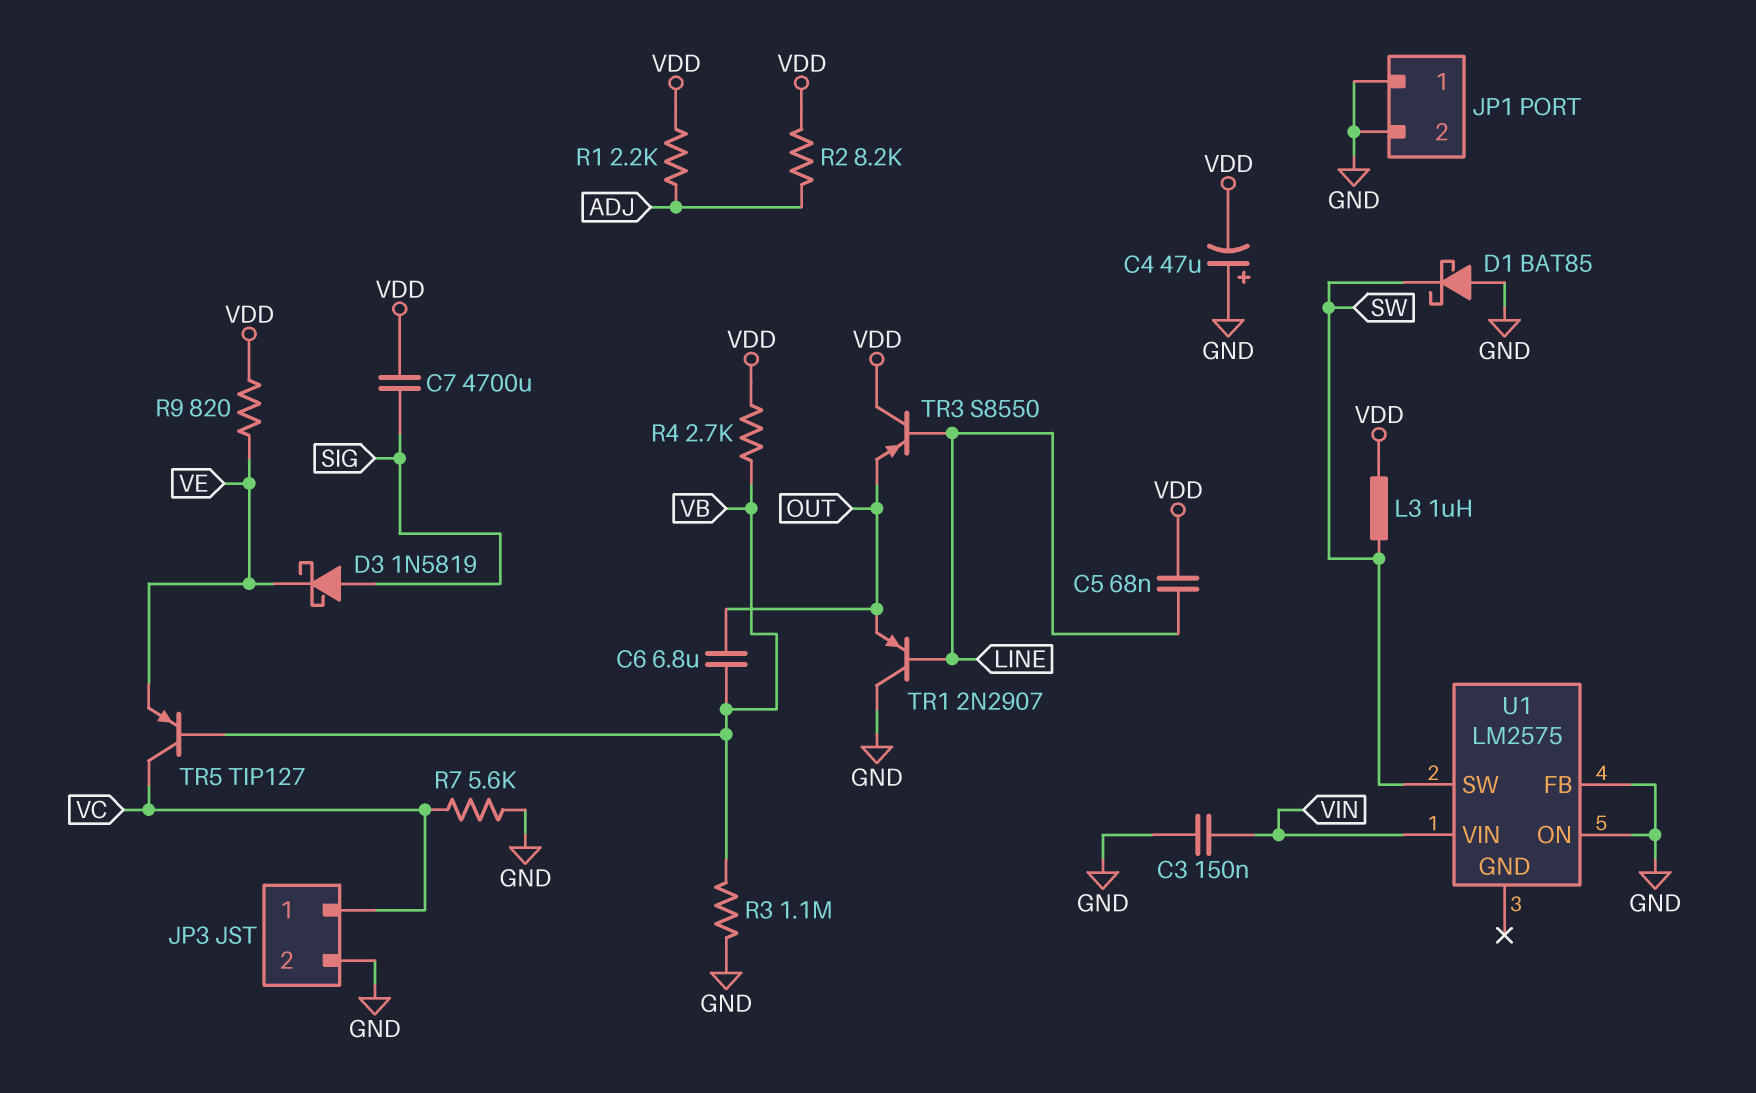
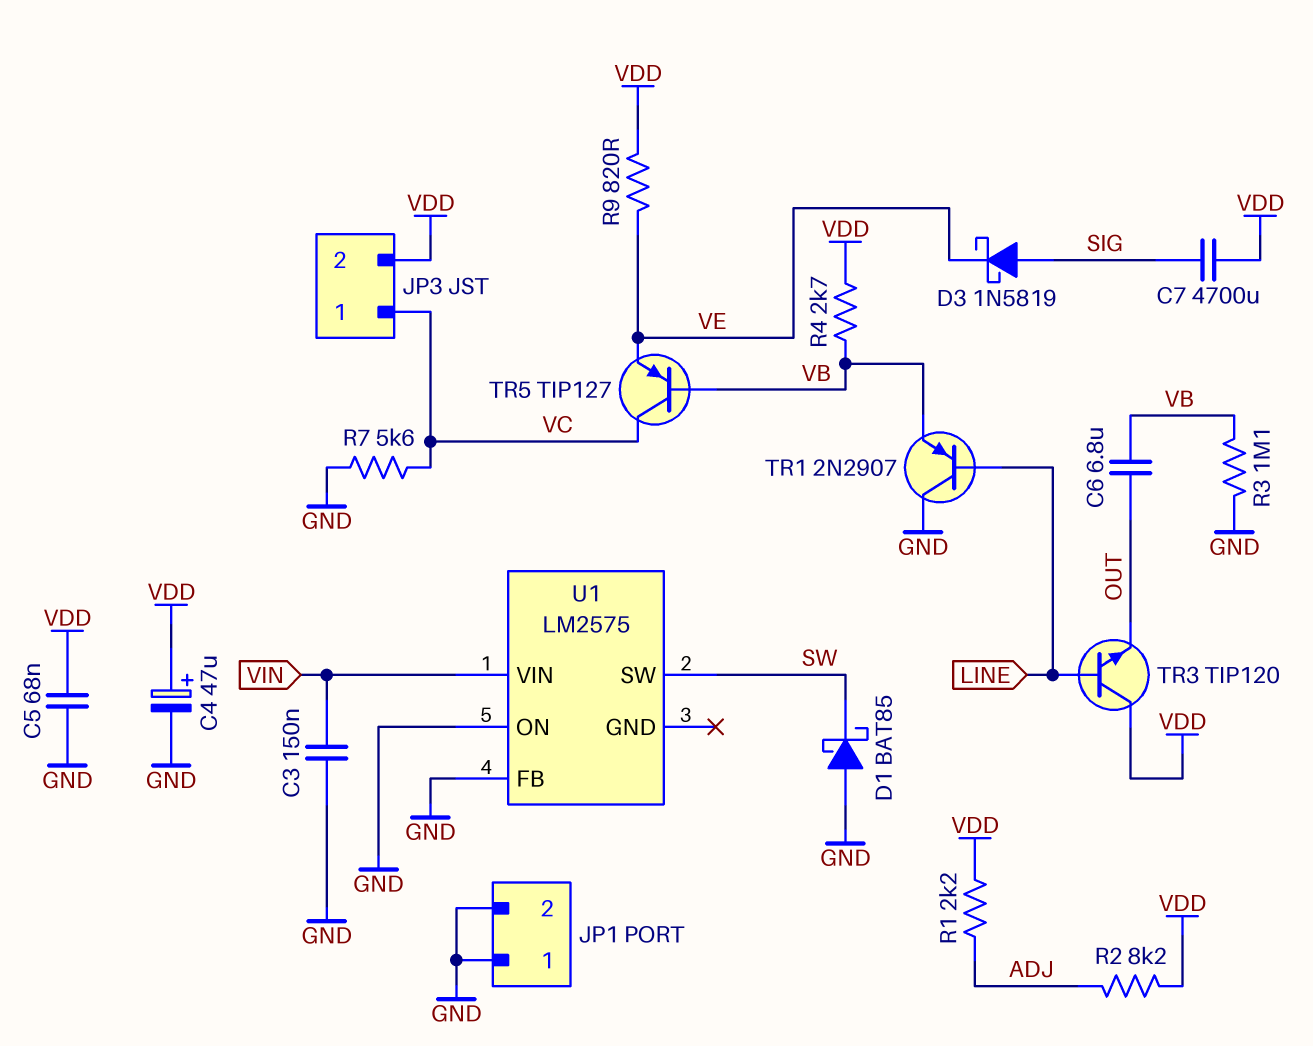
C4: 47uF (plus GND, minus VDD) -> 47uF (plus VDD, minus GND)
C5: 68nF (LINE, VDD) -> 68nF (GND, VDD)
JP3 pin 2: GND -> VDD
L3: 1uH (SW, VDD) -> none
TR1: PNP 2N2907 (B LINE, C GND, E OUT) -> PNP 2N2907 (B LINE, C GND, E VB)
TR3: PNP S8550 (B LINE, C VDD, E OUT) -> NPN TIP120 (B LINE, C VDD, E OUT)

